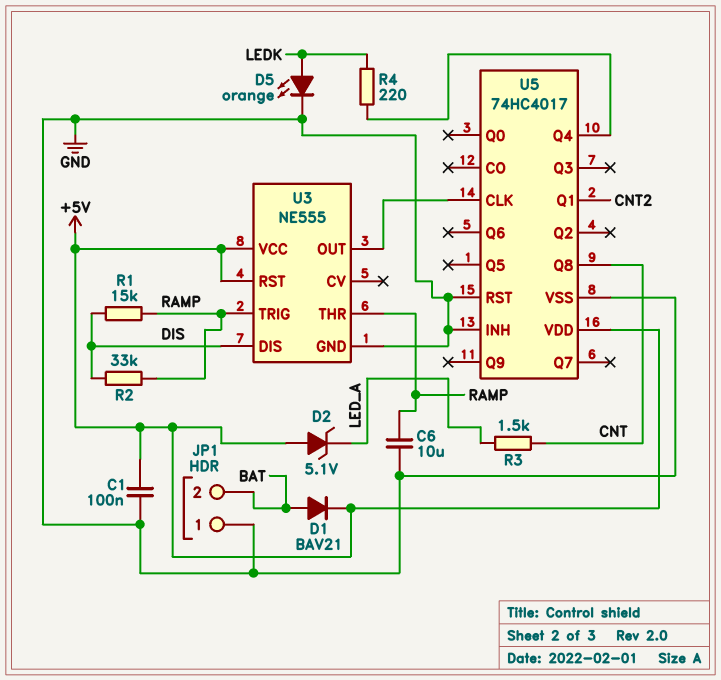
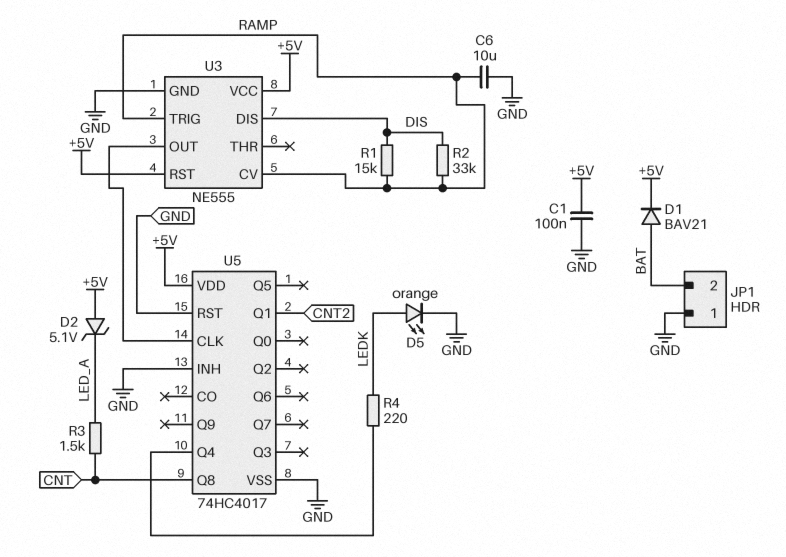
U3 pin CV: none -> RAMP
U3 pin THR: RAMP -> none

